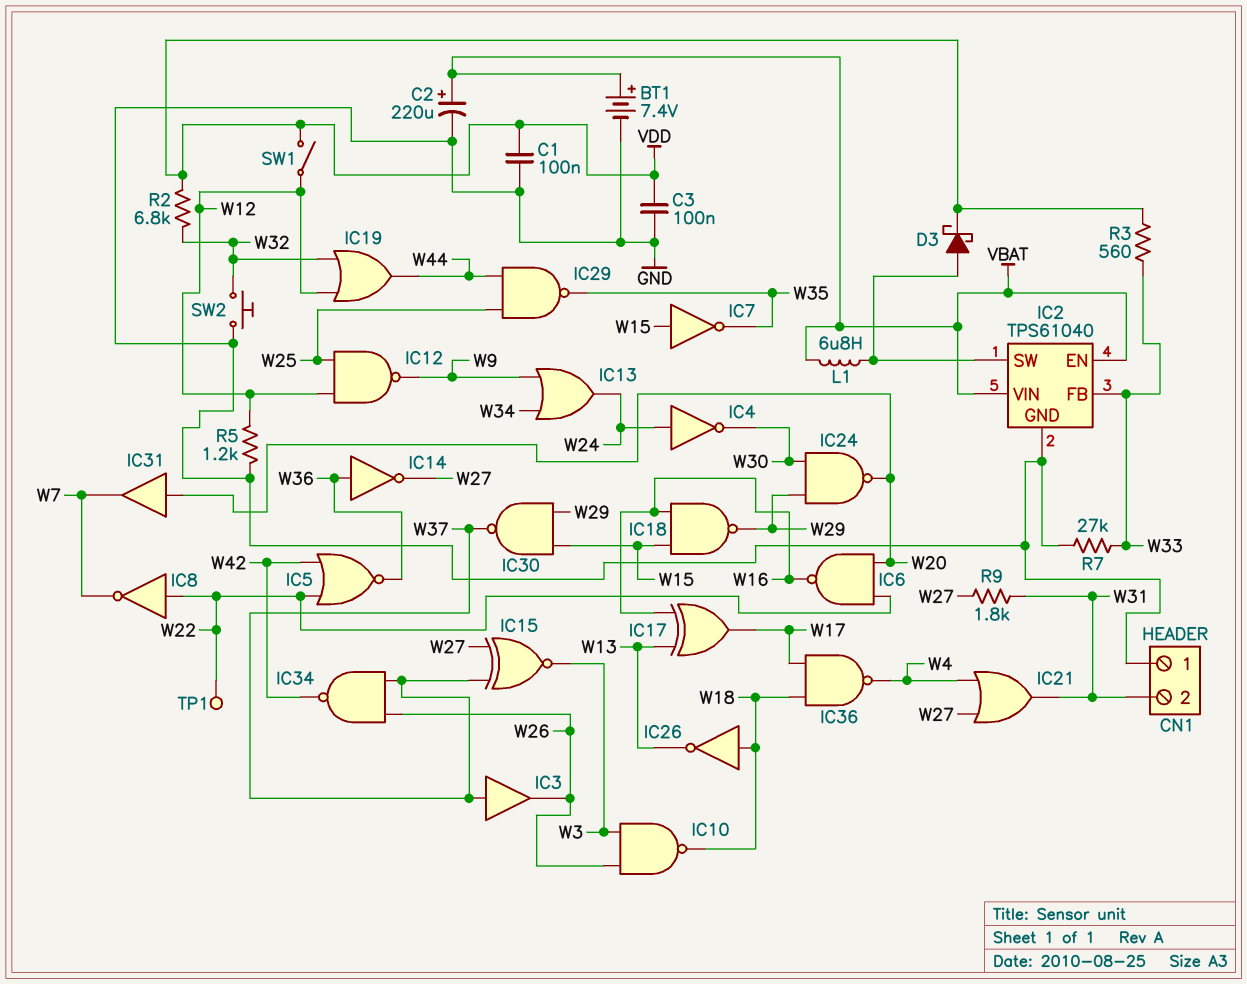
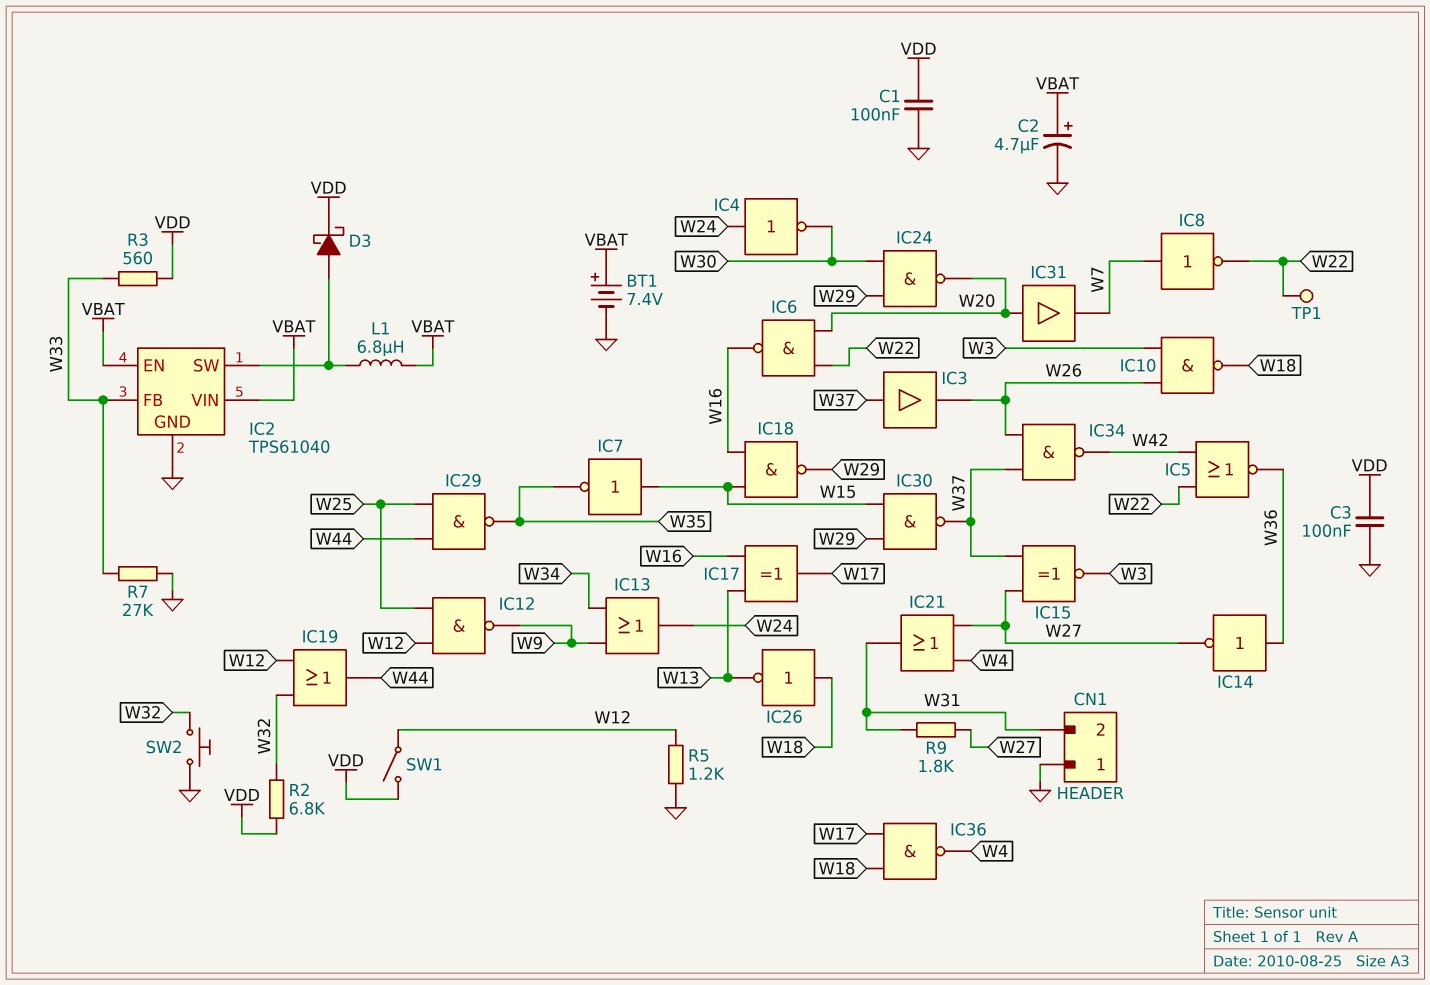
C2: 220uF (plus VBAT, minus GND) -> 4.7uF (plus VBAT, minus GND)
IC8: NOT (in W22, out W7) -> NOT (in W7, out W22)

